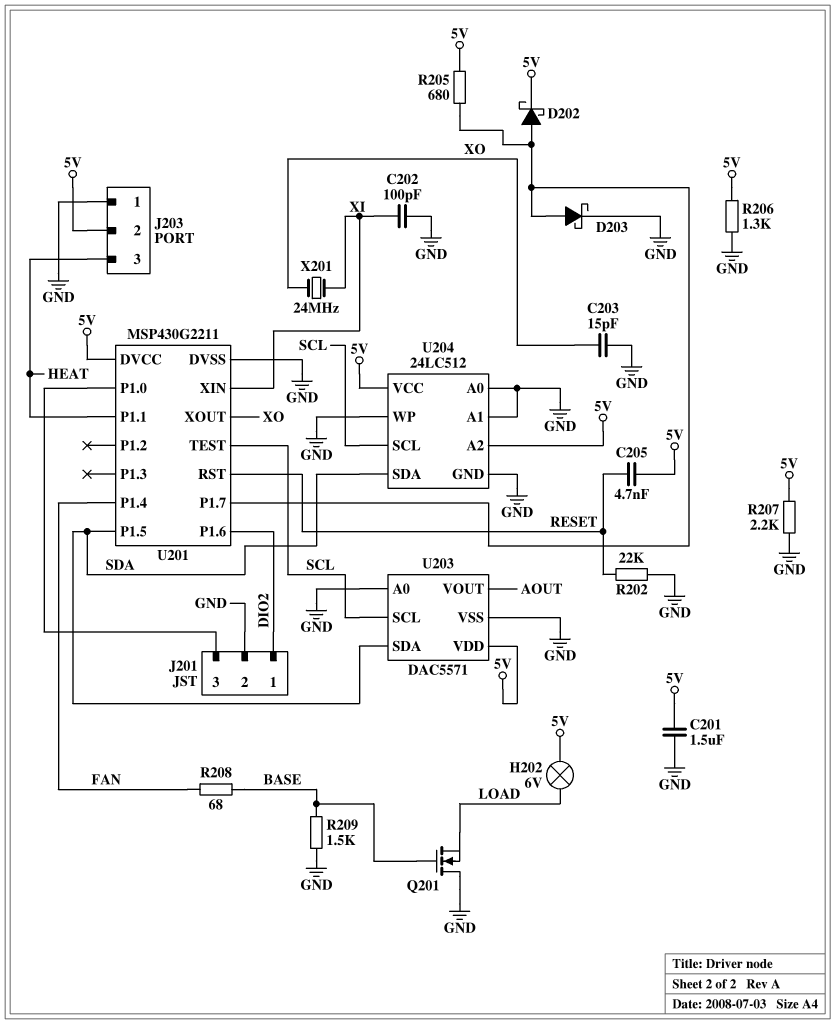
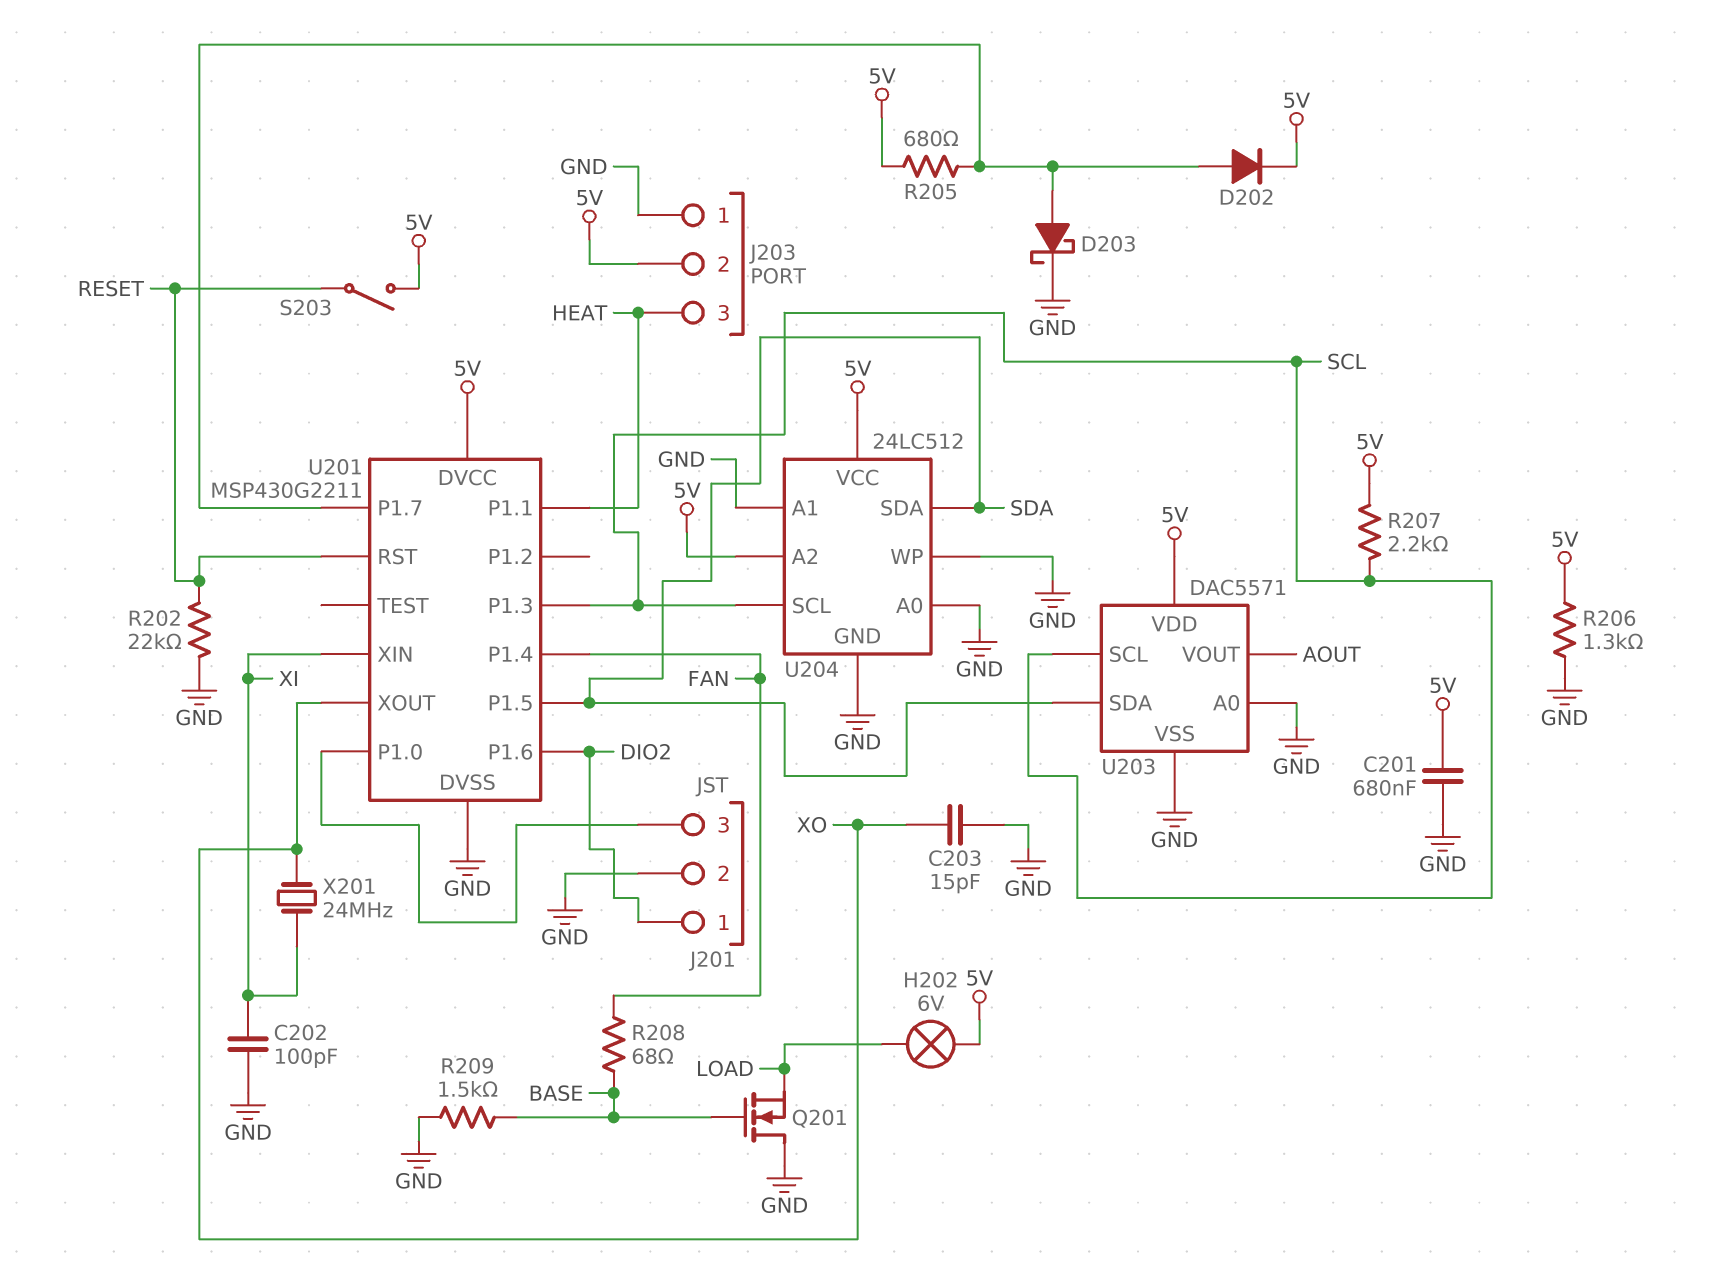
C201: 1.5uF (5V, GND) -> 680nF (5V, GND)
C205: 4.7nF (5V, RESET) -> none
D202: schottky (A U201/P1.7, K 5V) -> diode (A U201/P1.7, K 5V)
R207: 2.2k (5V, GND) -> 2.2k (5V, SCL)
S203: none -> switch (5V, RESET)
U201 pin P1.3: none -> SCL
U201 pin TEST: SCL -> none

